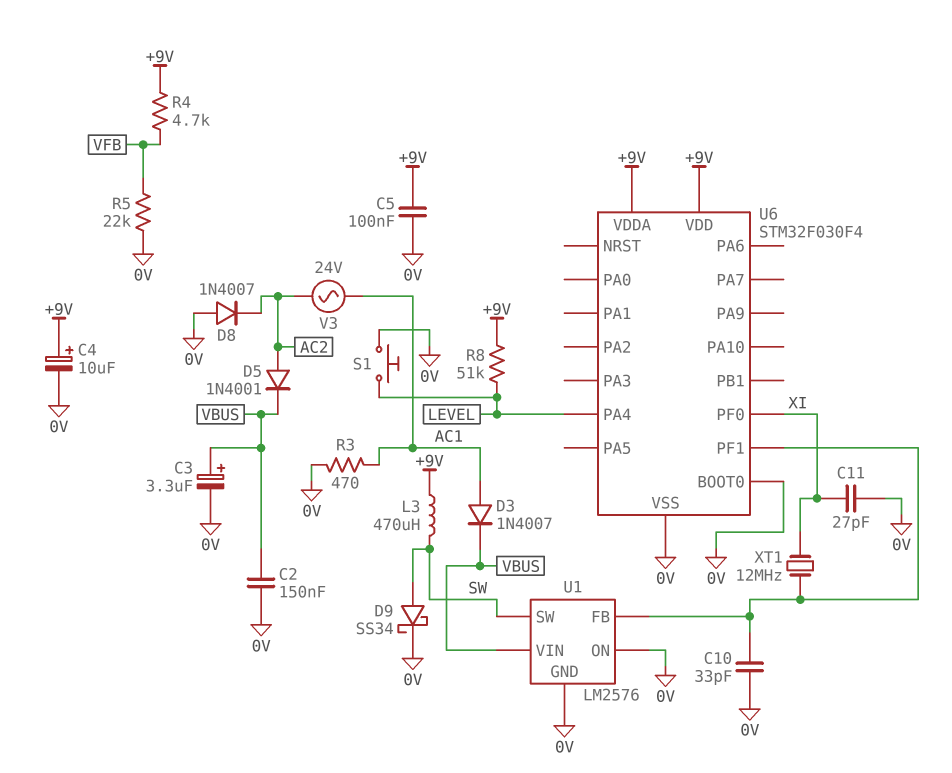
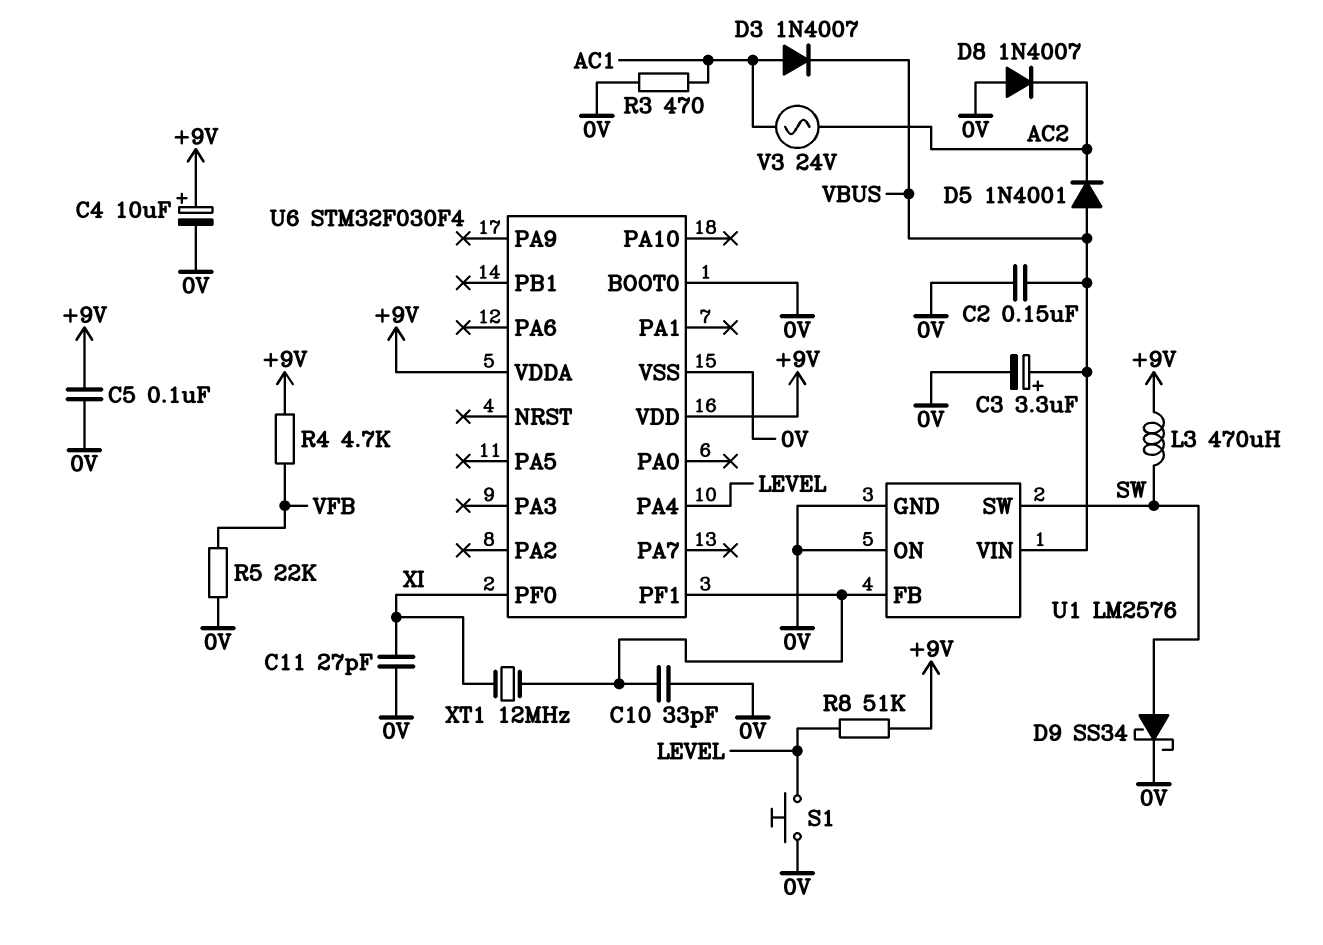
D5: diode 1N4001 (A AC2, K VBUS) -> diode 1N4001 (A VBUS, K AC2)

